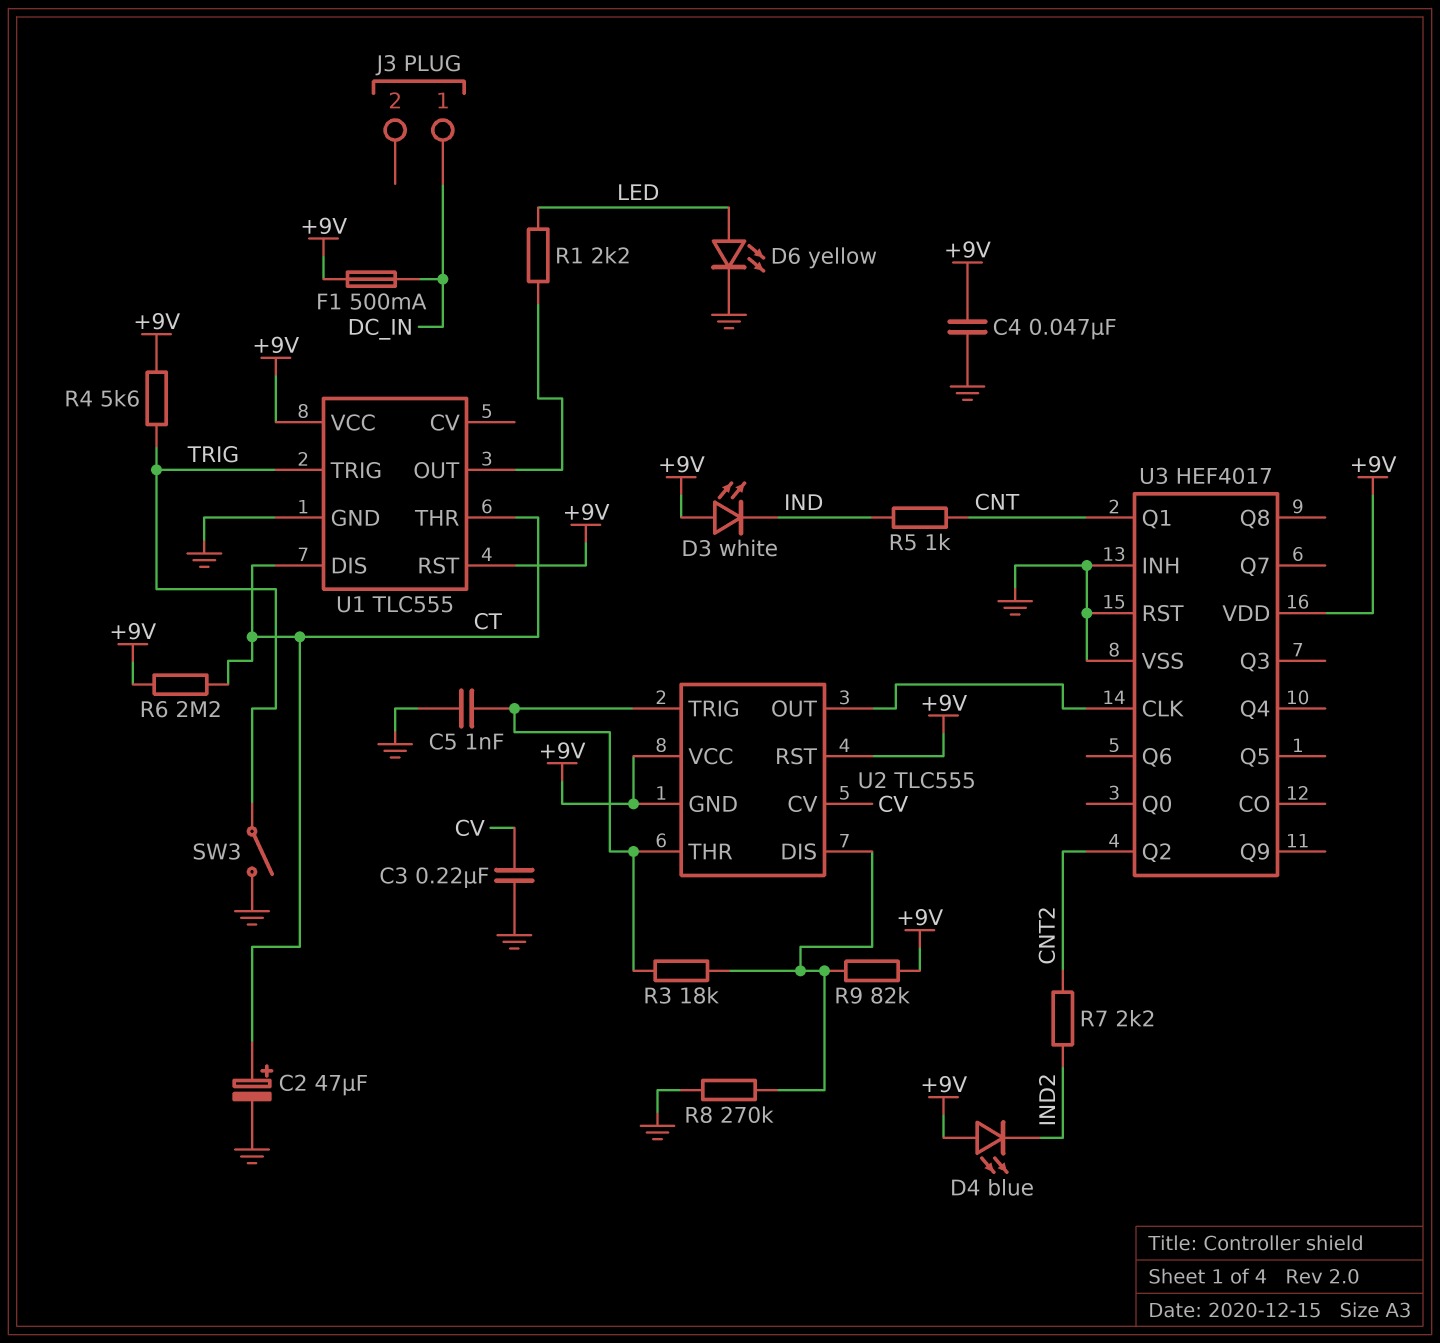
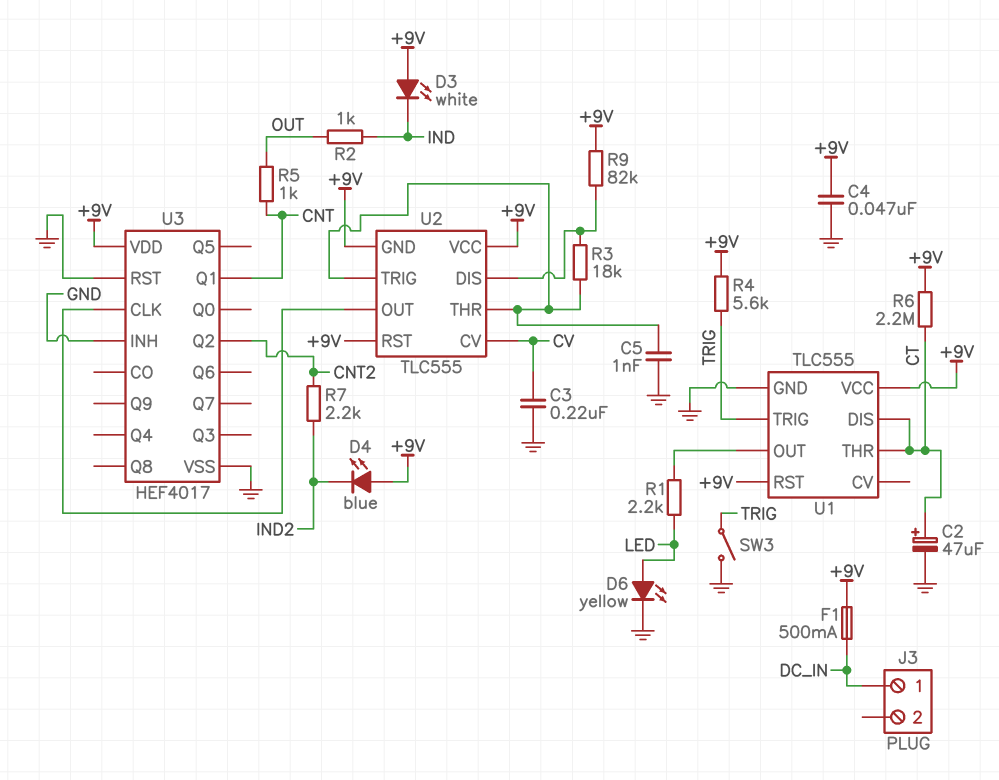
R2: none -> 1k (IND, OUT)
R5: 1k (CNT, IND) -> 1k (CNT, OUT)
R8: 270k (GND, U2/DIS) -> none

